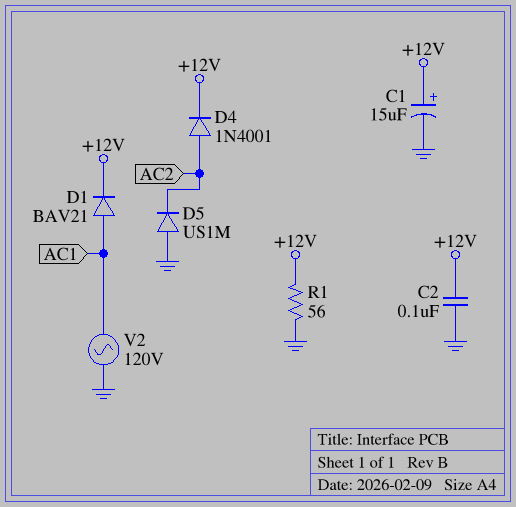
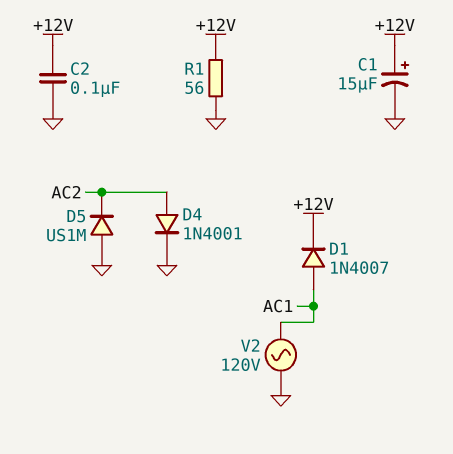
D1: diode BAV21 (A AC1, K +12V) -> diode 1N4007 (A AC1, K +12V)
D4: diode 1N4001 (A AC2, K +12V) -> diode 1N4001 (A AC2, K GND)

